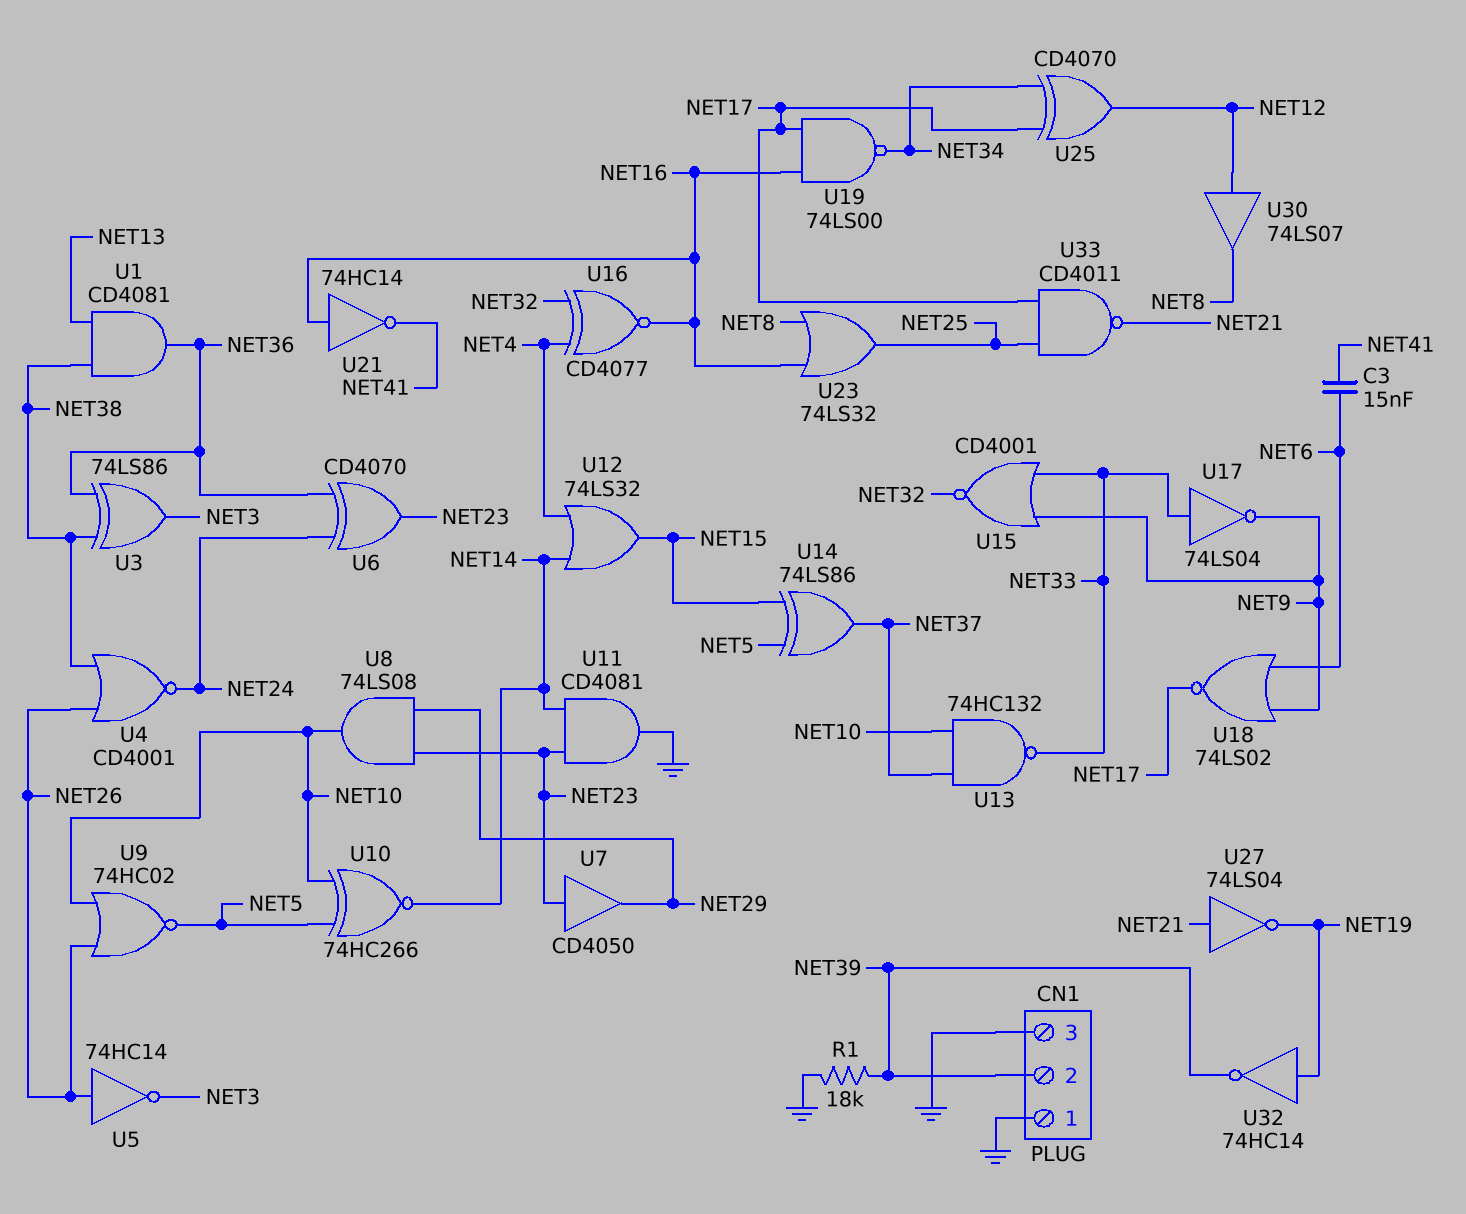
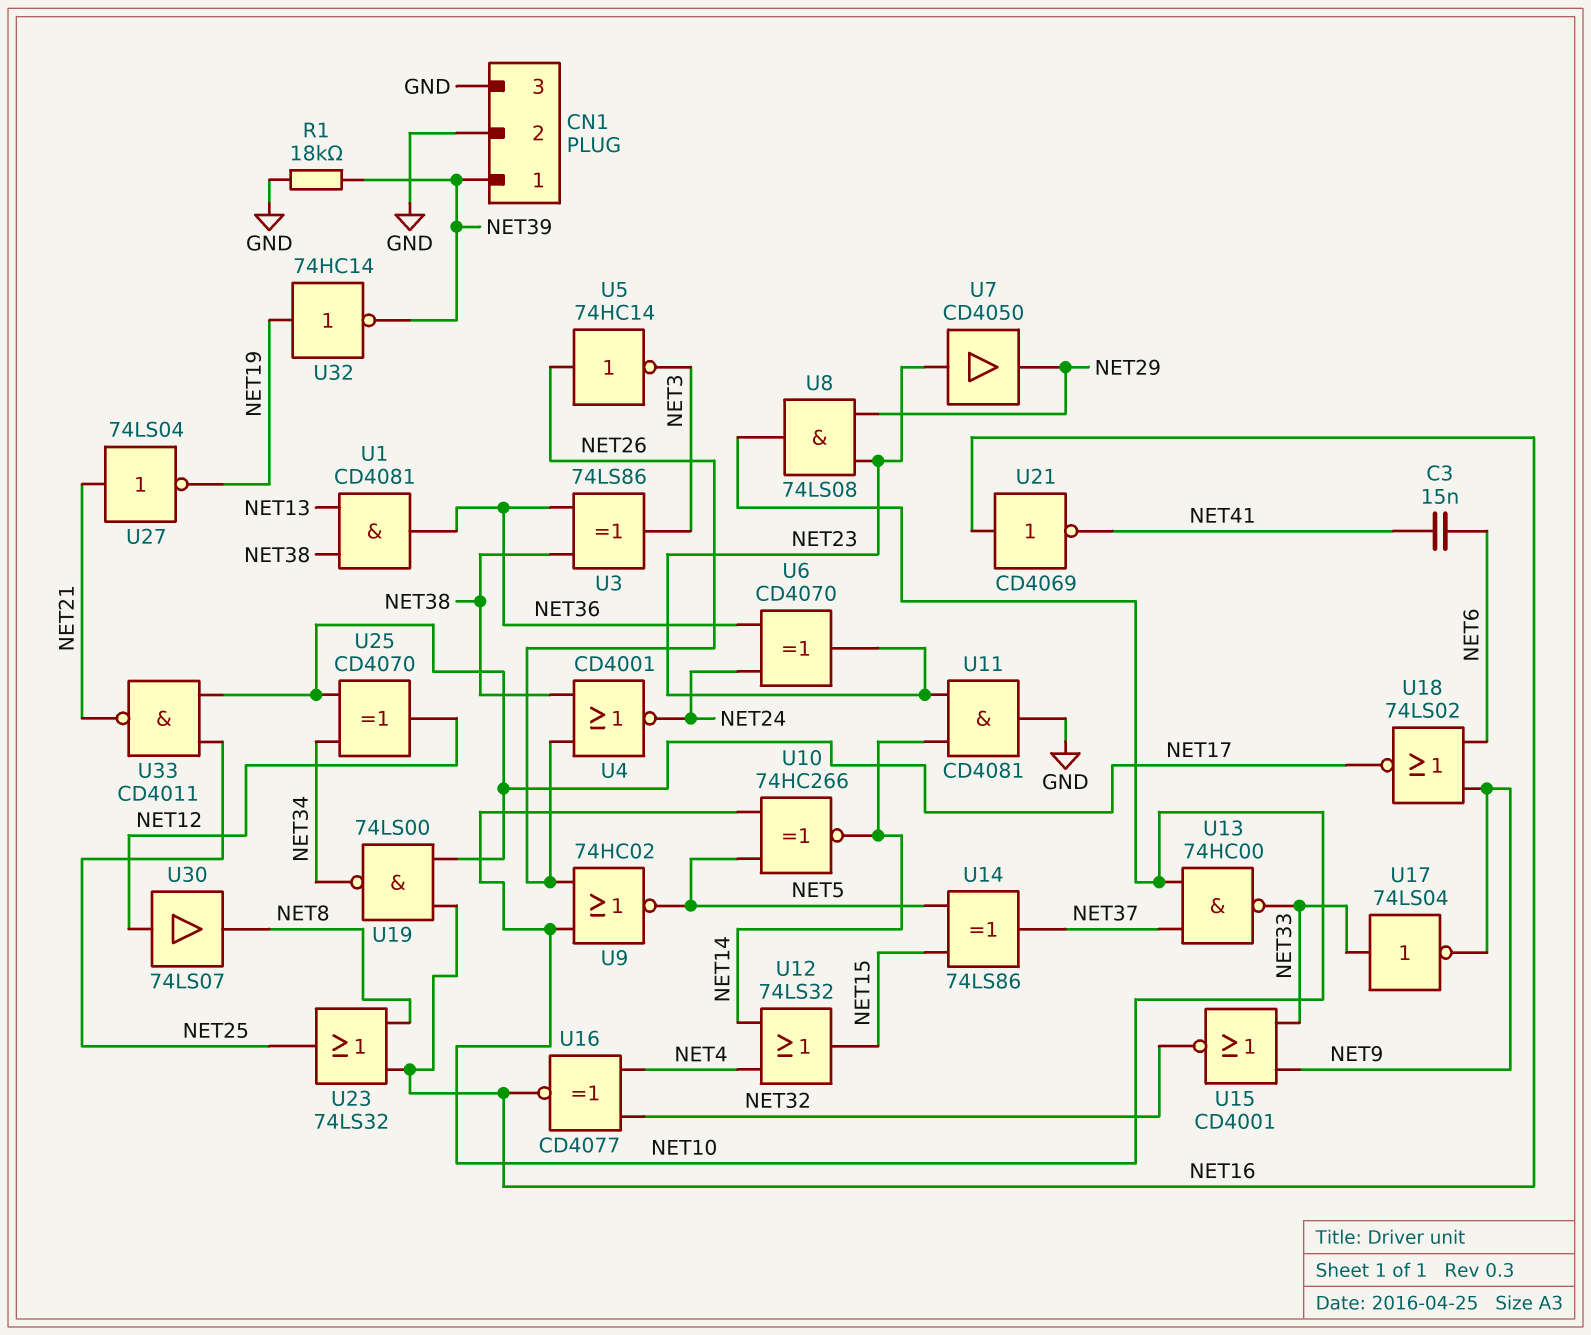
CN1 pin 1: GND -> NET39
CN1 pin 2: NET39 -> GND
U13: NAND 74HC132 (in NET10, in NET37, out NET33) -> NAND 74HC00 (in NET10, in NET37, out NET33)
U21: NOT 74HC14 (in NET16, out NET41) -> NOT CD4069 (in NET16, out NET41)

